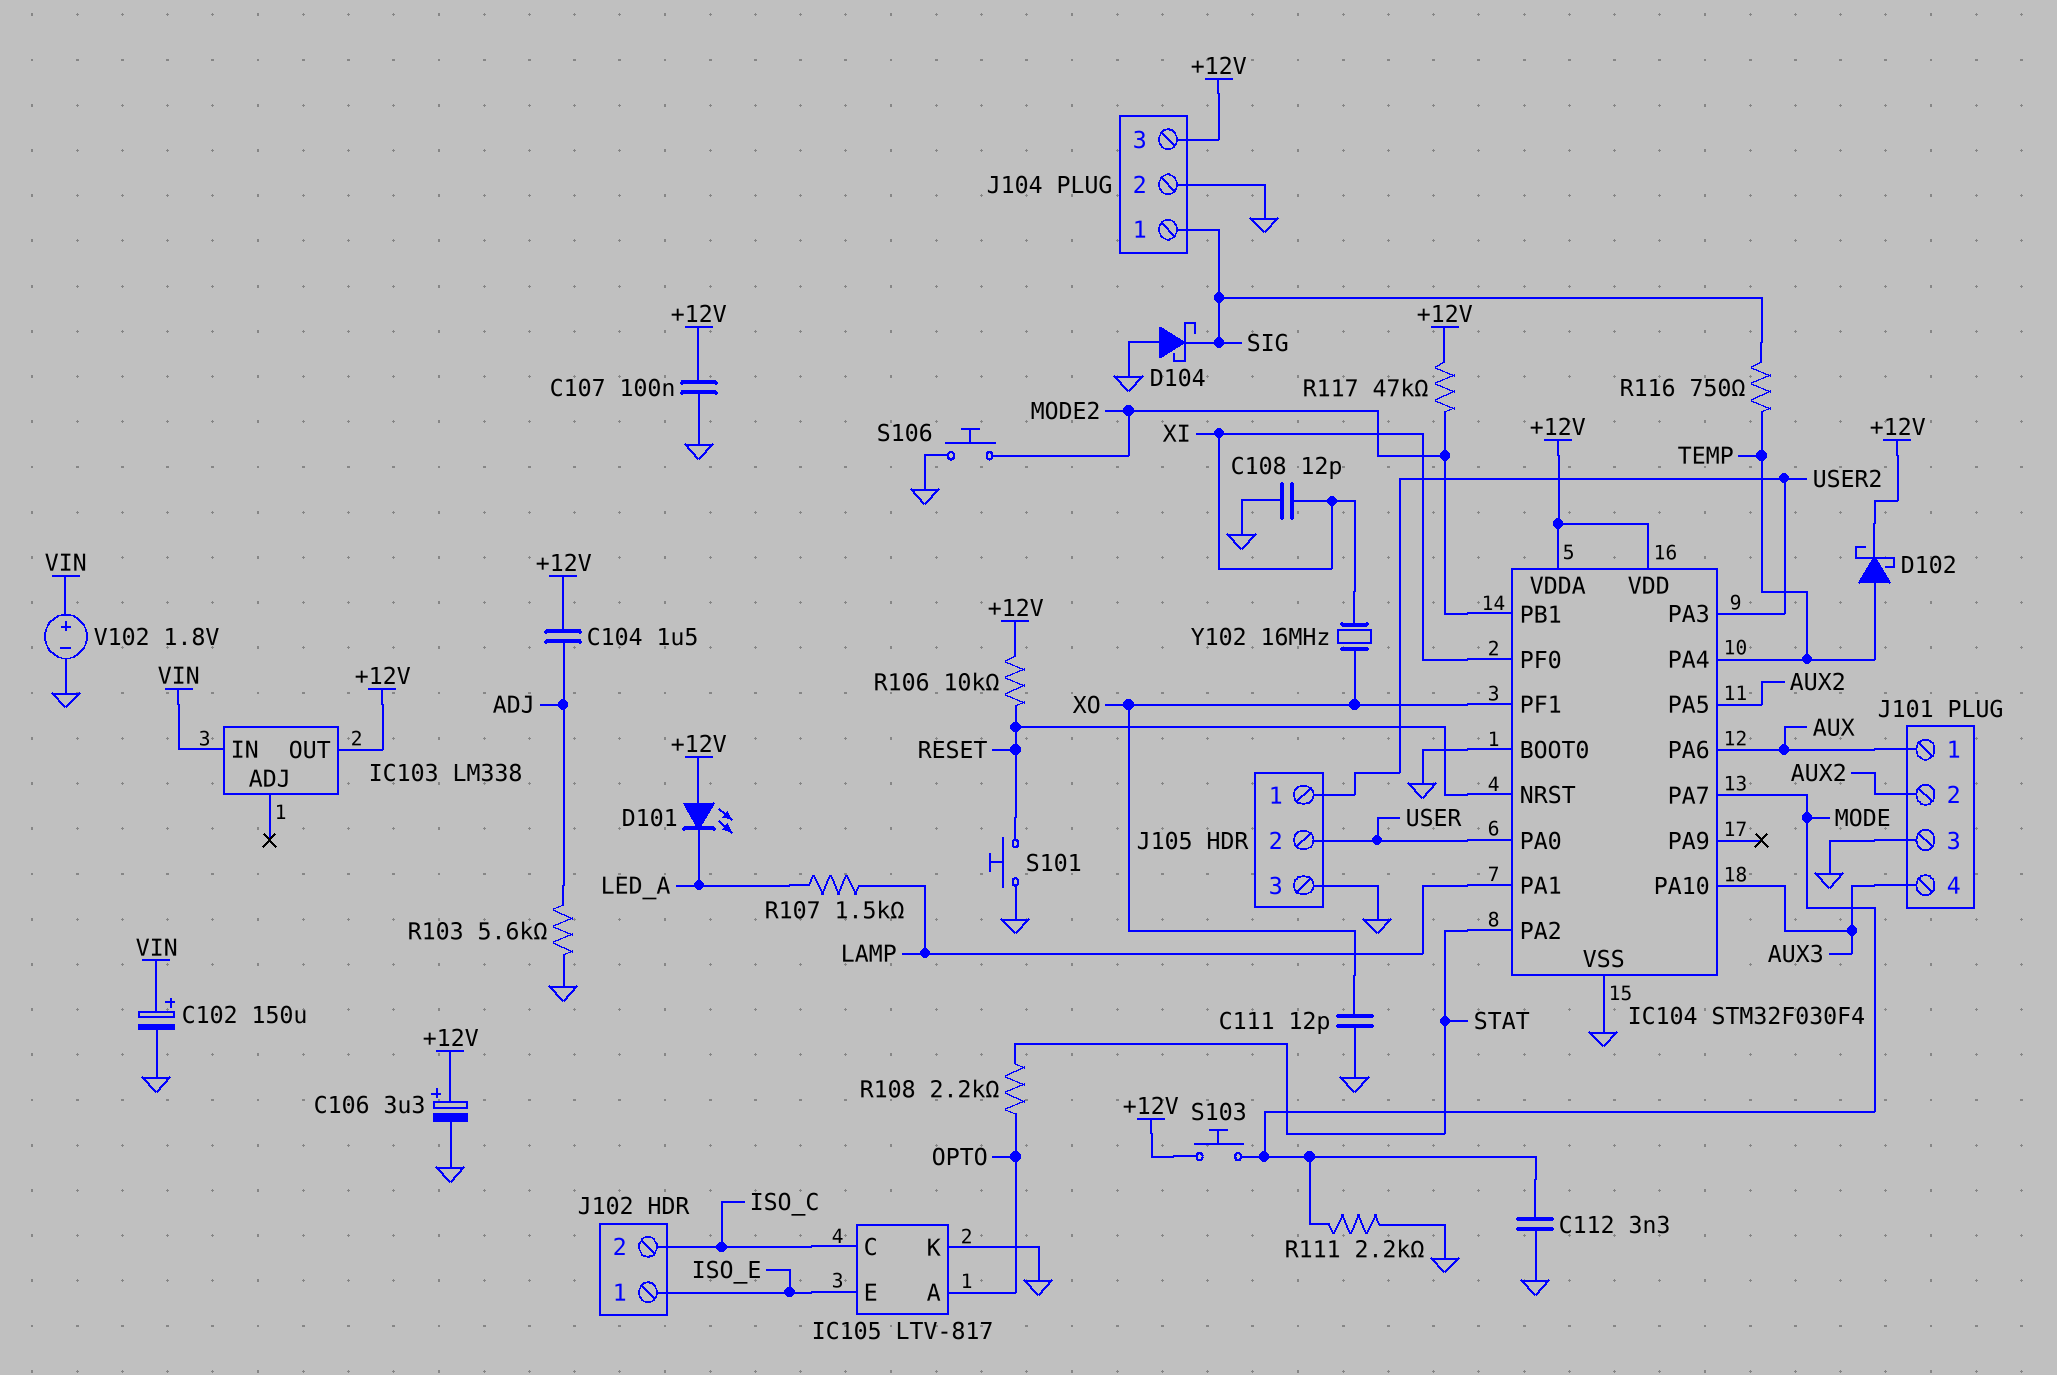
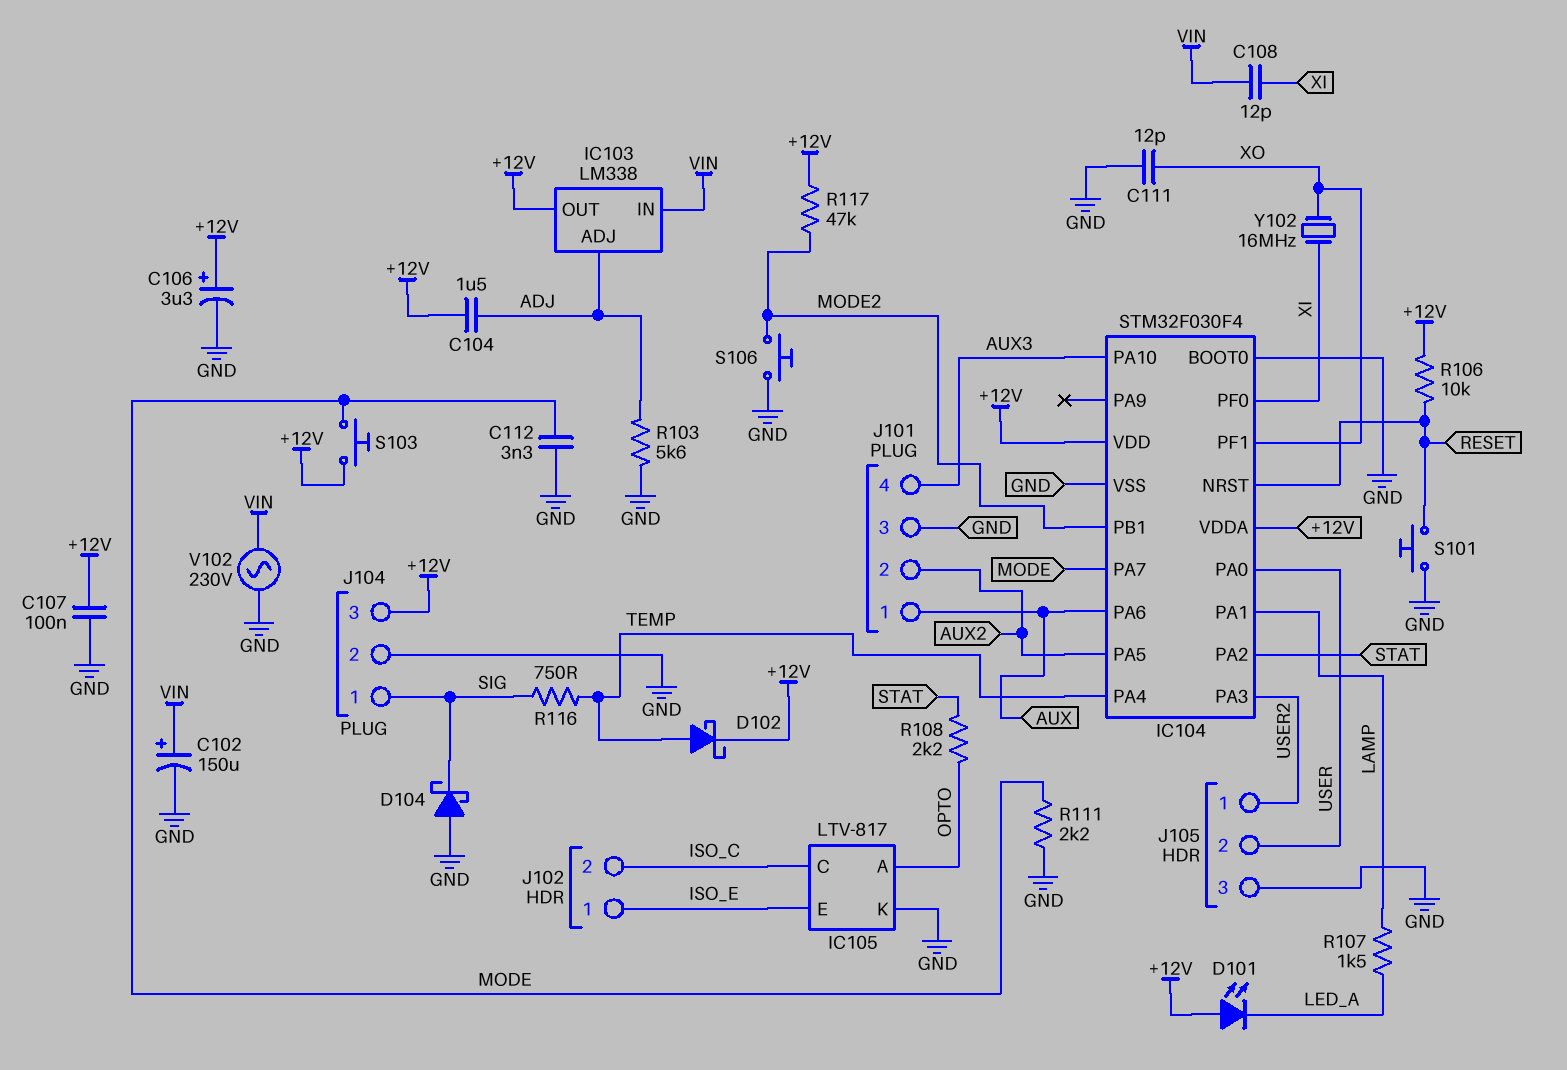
C108: 12pF (GND, XI) -> 12pF (VIN, XI)
IC103 pin ADJ: none -> ADJ
V102: 1.8V (plus VIN, minus GND) -> AC 230V (GND, VIN)

